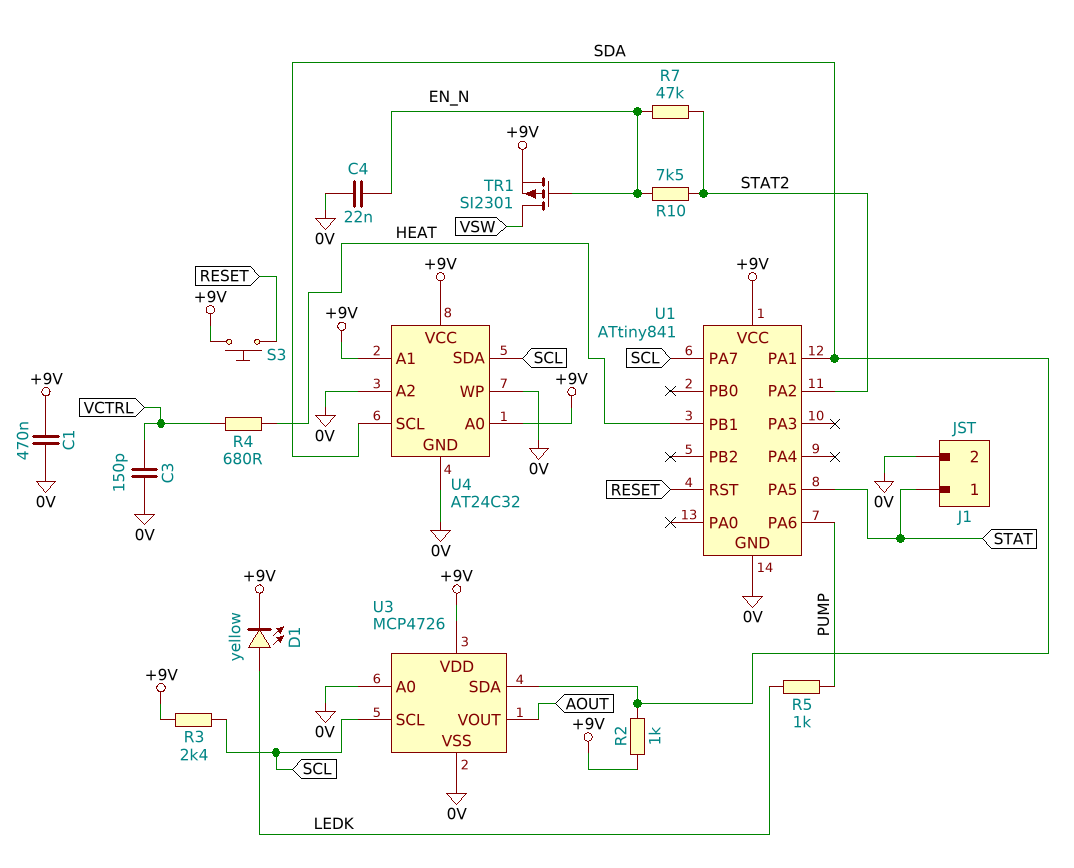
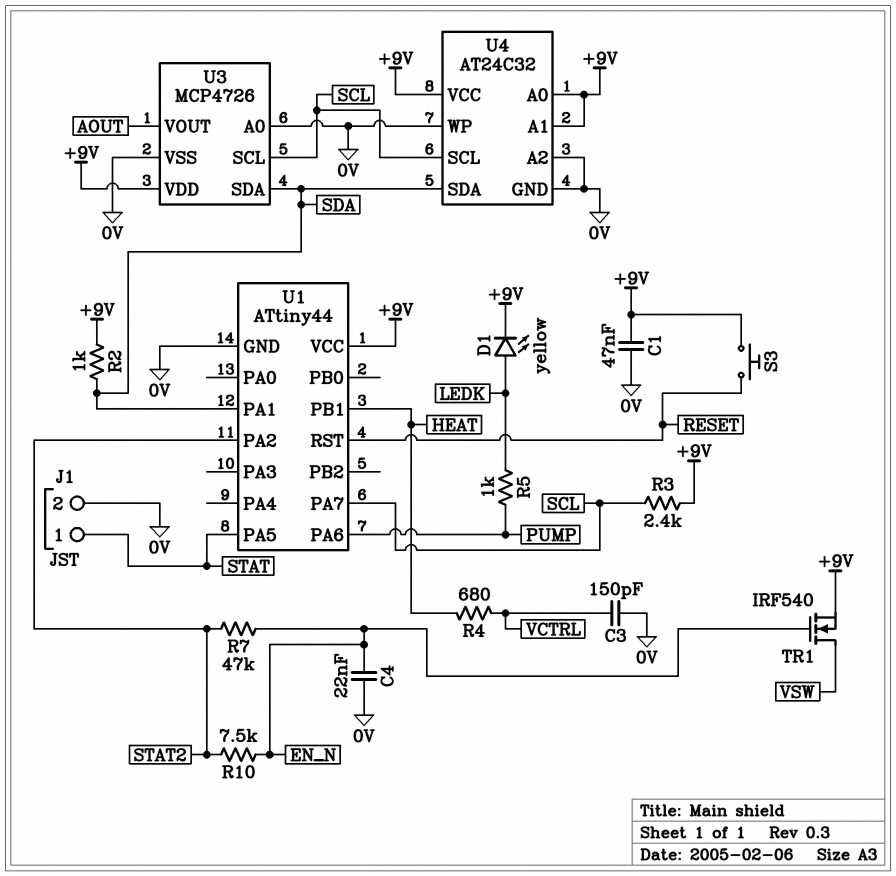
C1: 470nF (+9V, 0V) -> 47nF (+9V, 0V)
TR1: PMOS SI2301 (G EN_N, D VSW, S +9V) -> NMOS IRF540 (G EN_N, D VSW, S +9V)
U1: ATtiny841 -> ATtiny44
U4 pin SCL: SDA -> SCL
U4 pin SDA: SCL -> SDA

